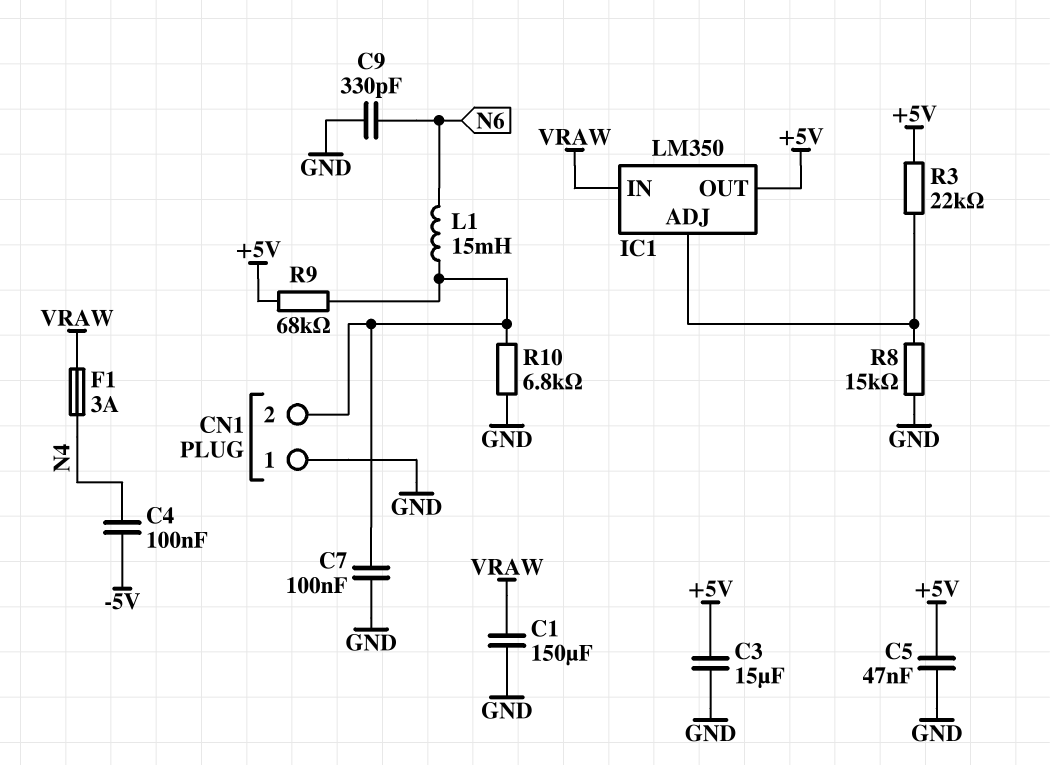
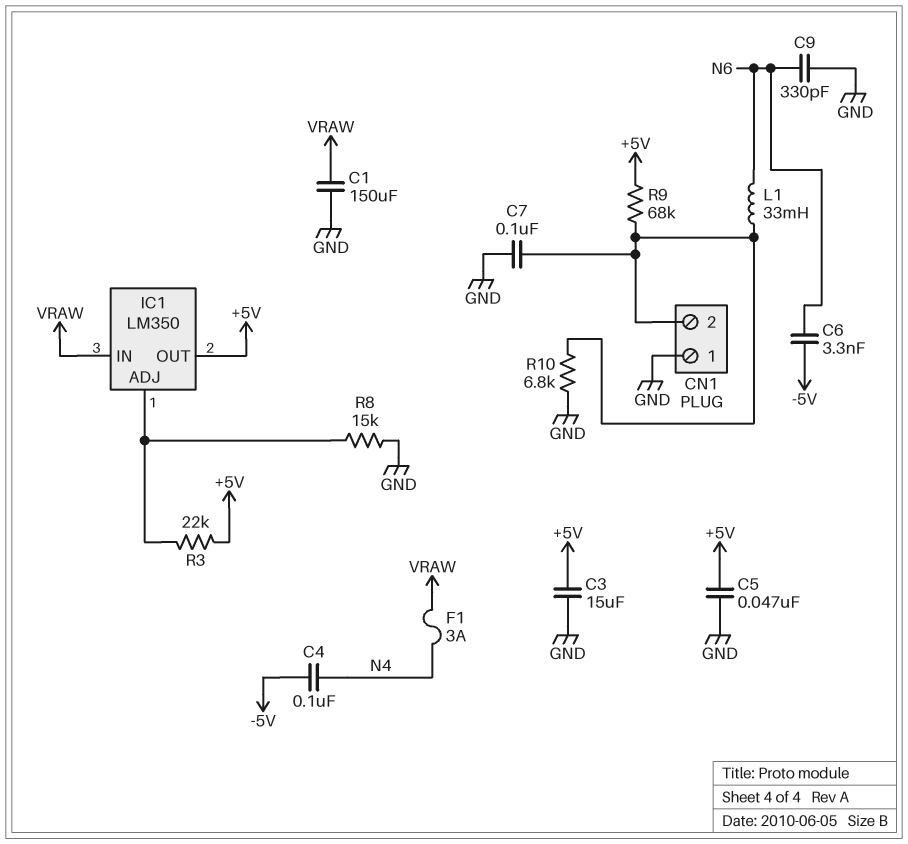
C6: none -> 3.3nF (-5V, N6)
L1: 15mH (CN1/2, N6) -> 33mH (CN1/2, N6)

